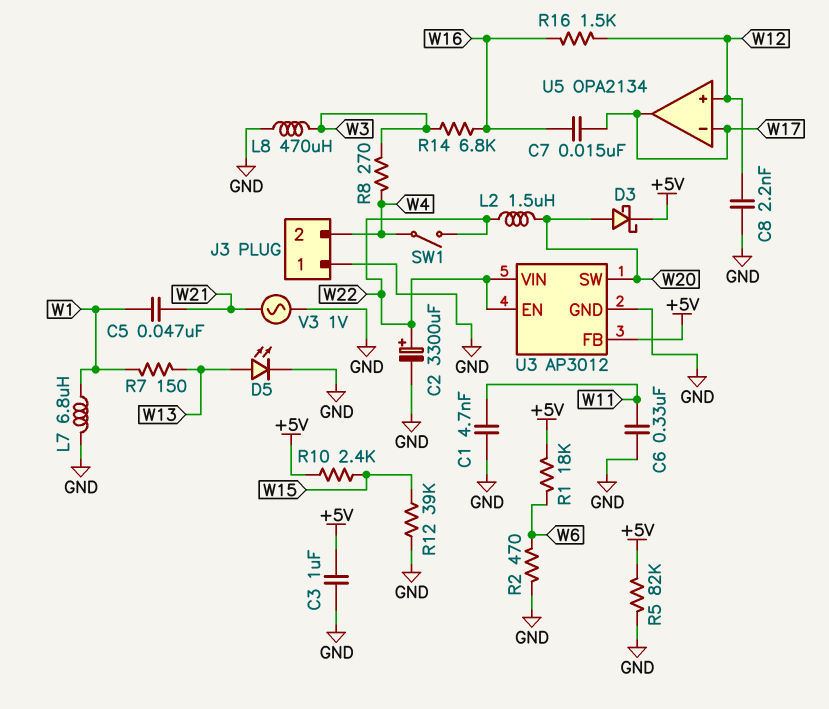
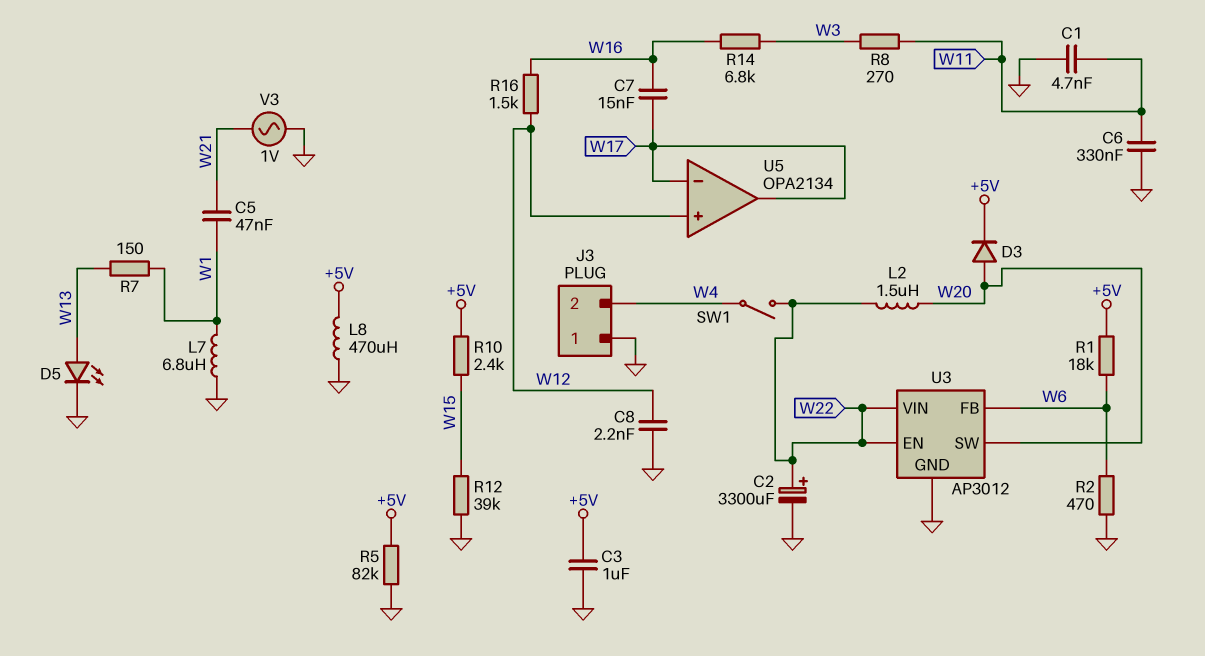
D3: schottky (A W20, K +5V) -> diode (A W20, K +5V)
L8: 470uH (GND, W3) -> 470uH (+5V, GND)
R8: 270 (W3, W4) -> 270 (W3, W11)
U3 pin FB: +5V -> W6

